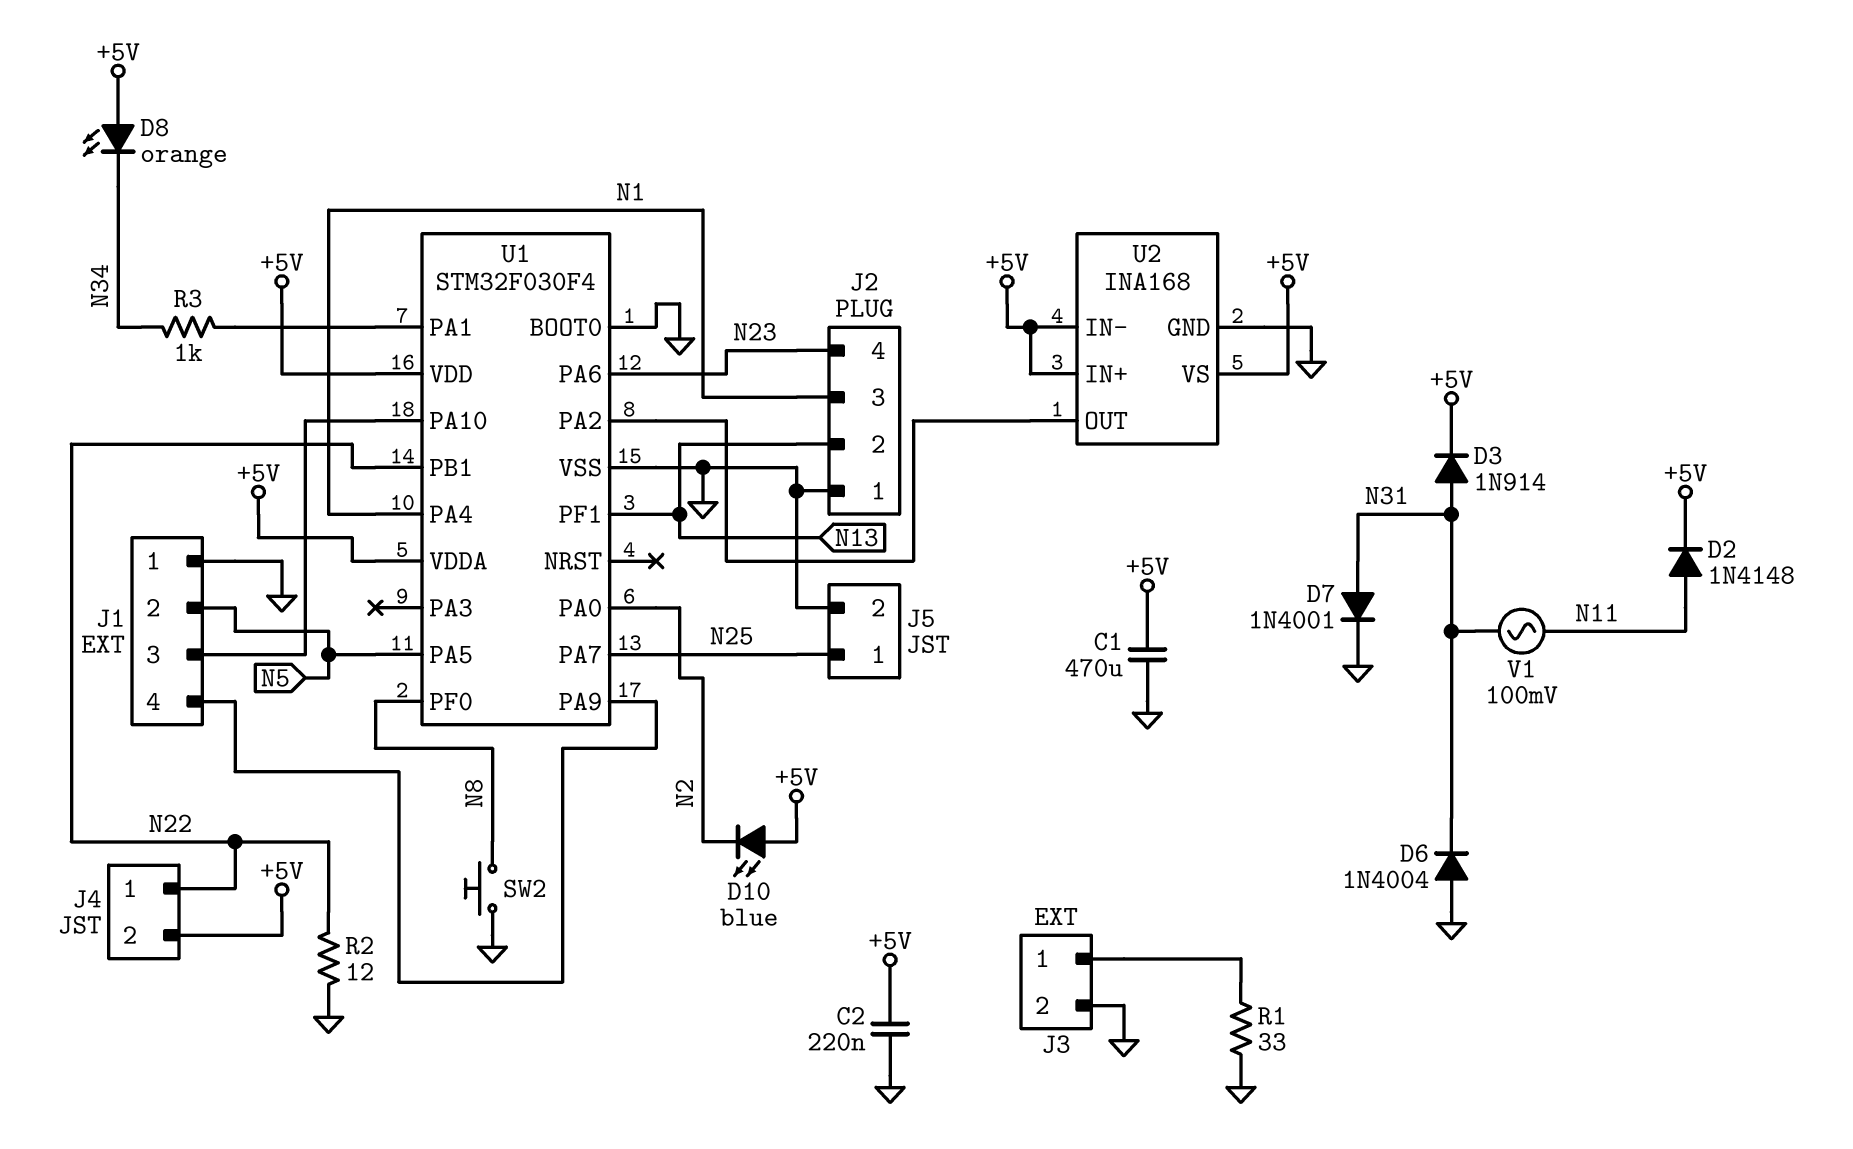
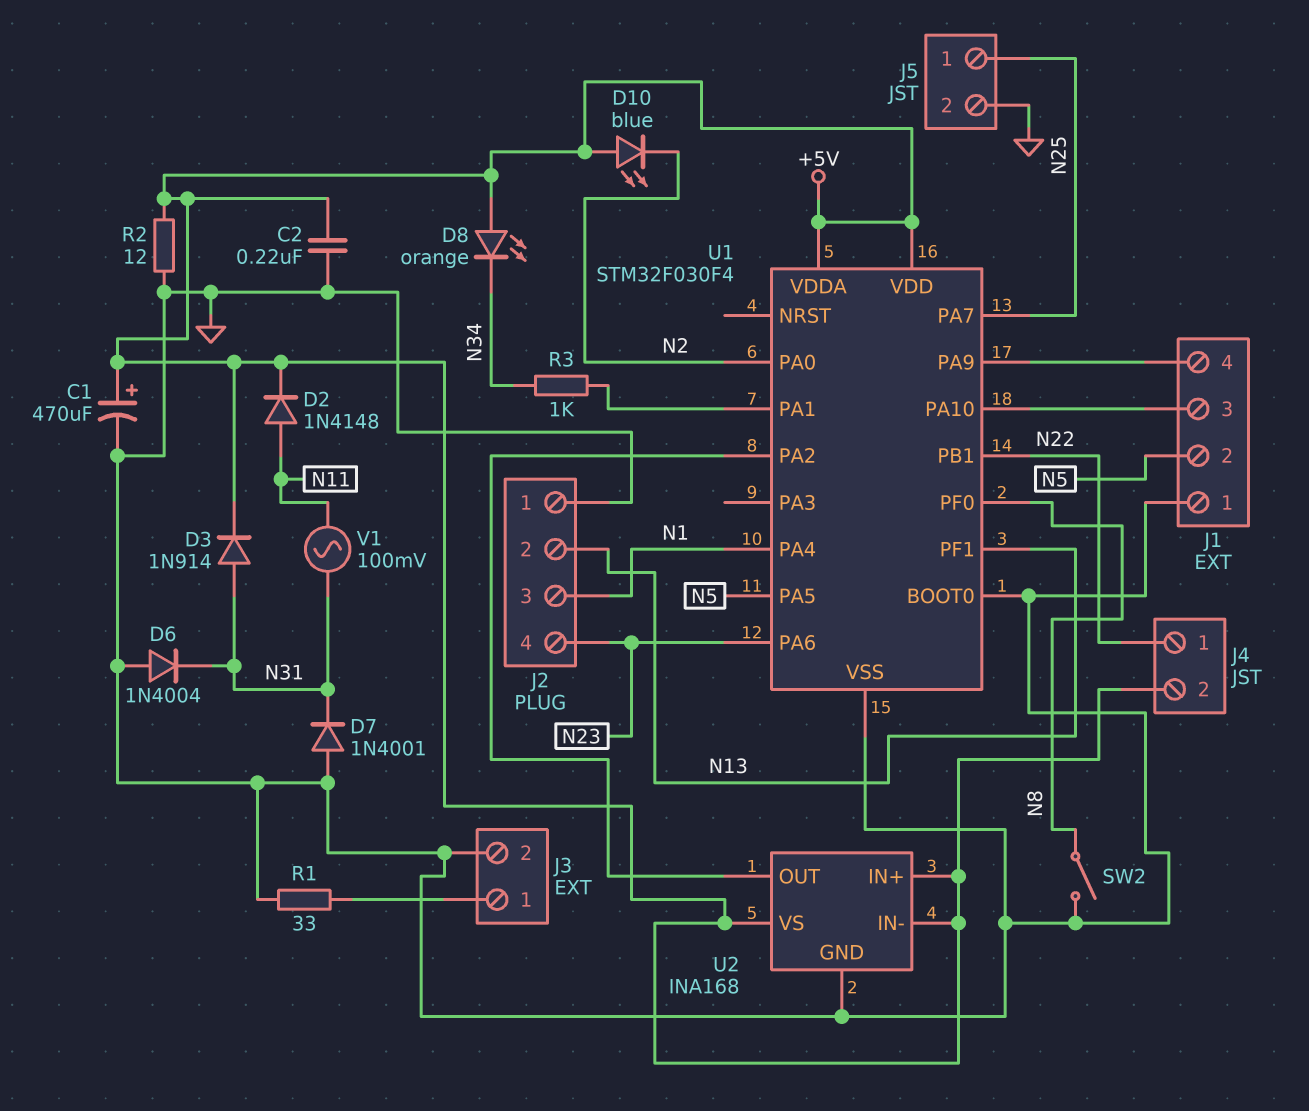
C1: 470uF (+5V, GND) -> 470uF (plus +5V, minus GND)
D7: diode 1N4001 (A N31, K GND) -> diode 1N4001 (A GND, K N31)
R2: 12 (GND, N22) -> 12 (+5V, GND)
SW2: button (GND, N8) -> switch (GND, N8)

